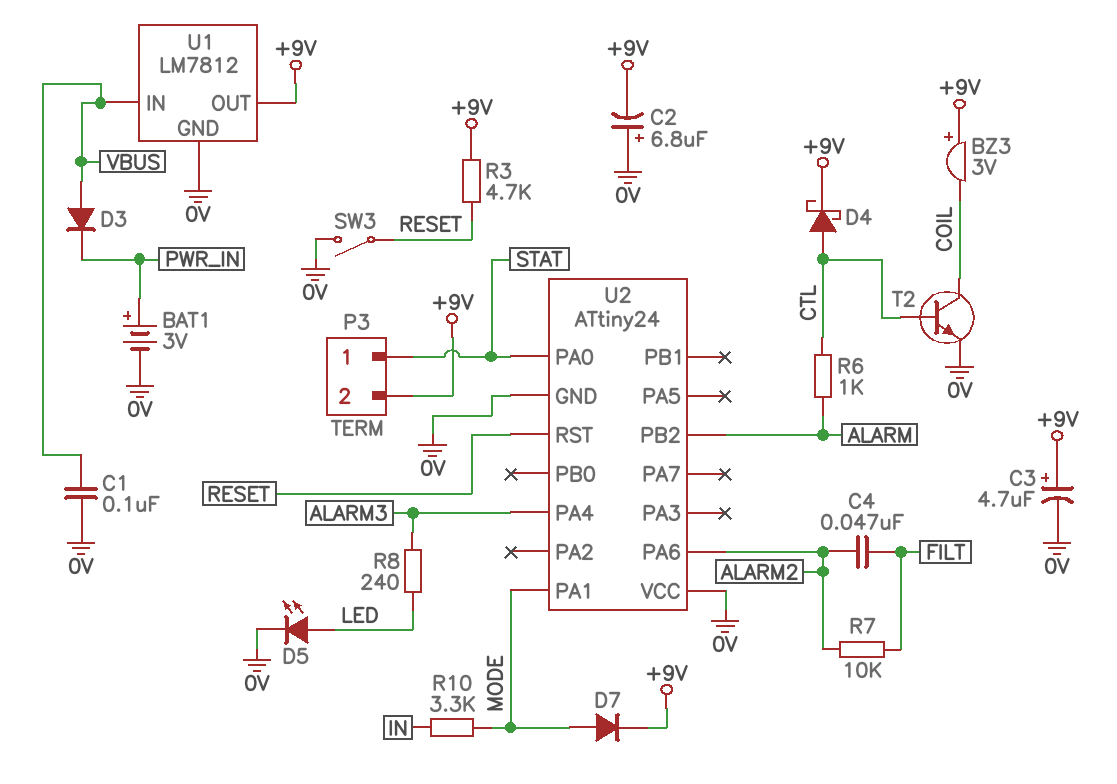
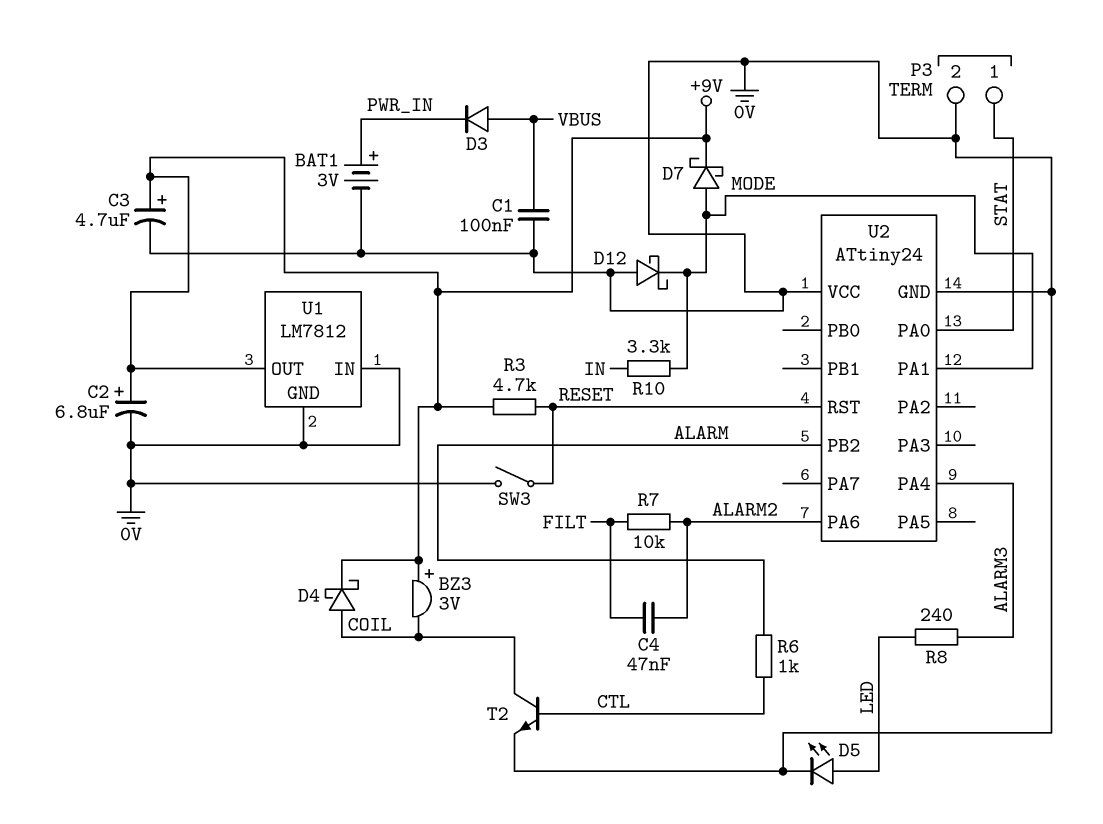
C2: 6.8uF (plus 0V, minus +9V) -> 6.8uF (plus +9V, minus 0V)
D4: schottky (A CTL, K +9V) -> schottky (A COIL, K +9V)
D7: diode (A MODE, K +9V) -> schottky (A MODE, K +9V)
D12: none -> schottky (A 0V, K MODE)
P3 pin 2: +9V -> 0V
U1 pin IN: VBUS -> 0V

